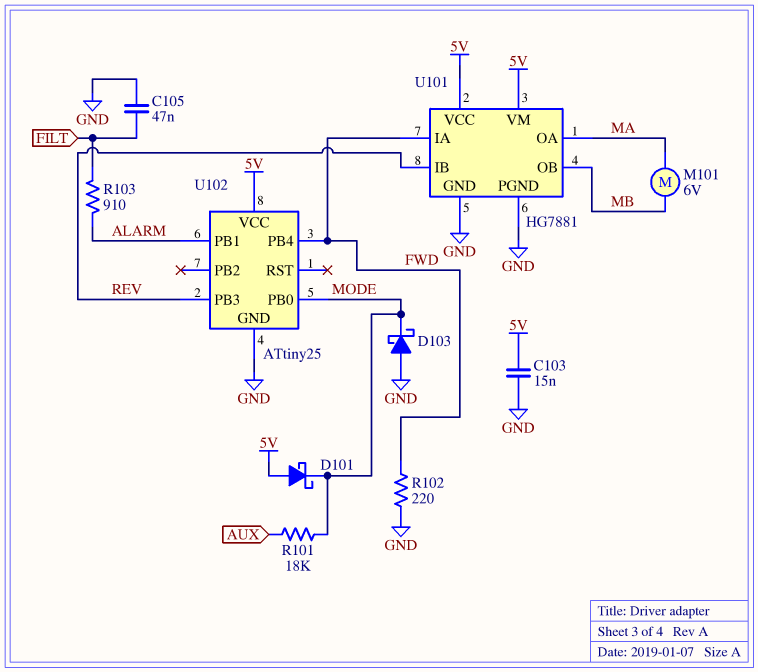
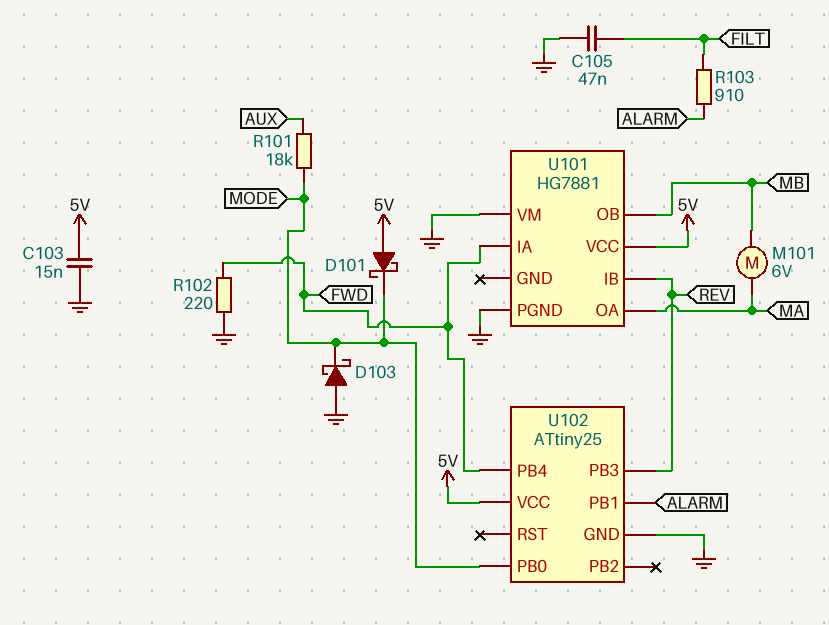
U101 pin GND: GND -> none
U101 pin VM: 5V -> GND

